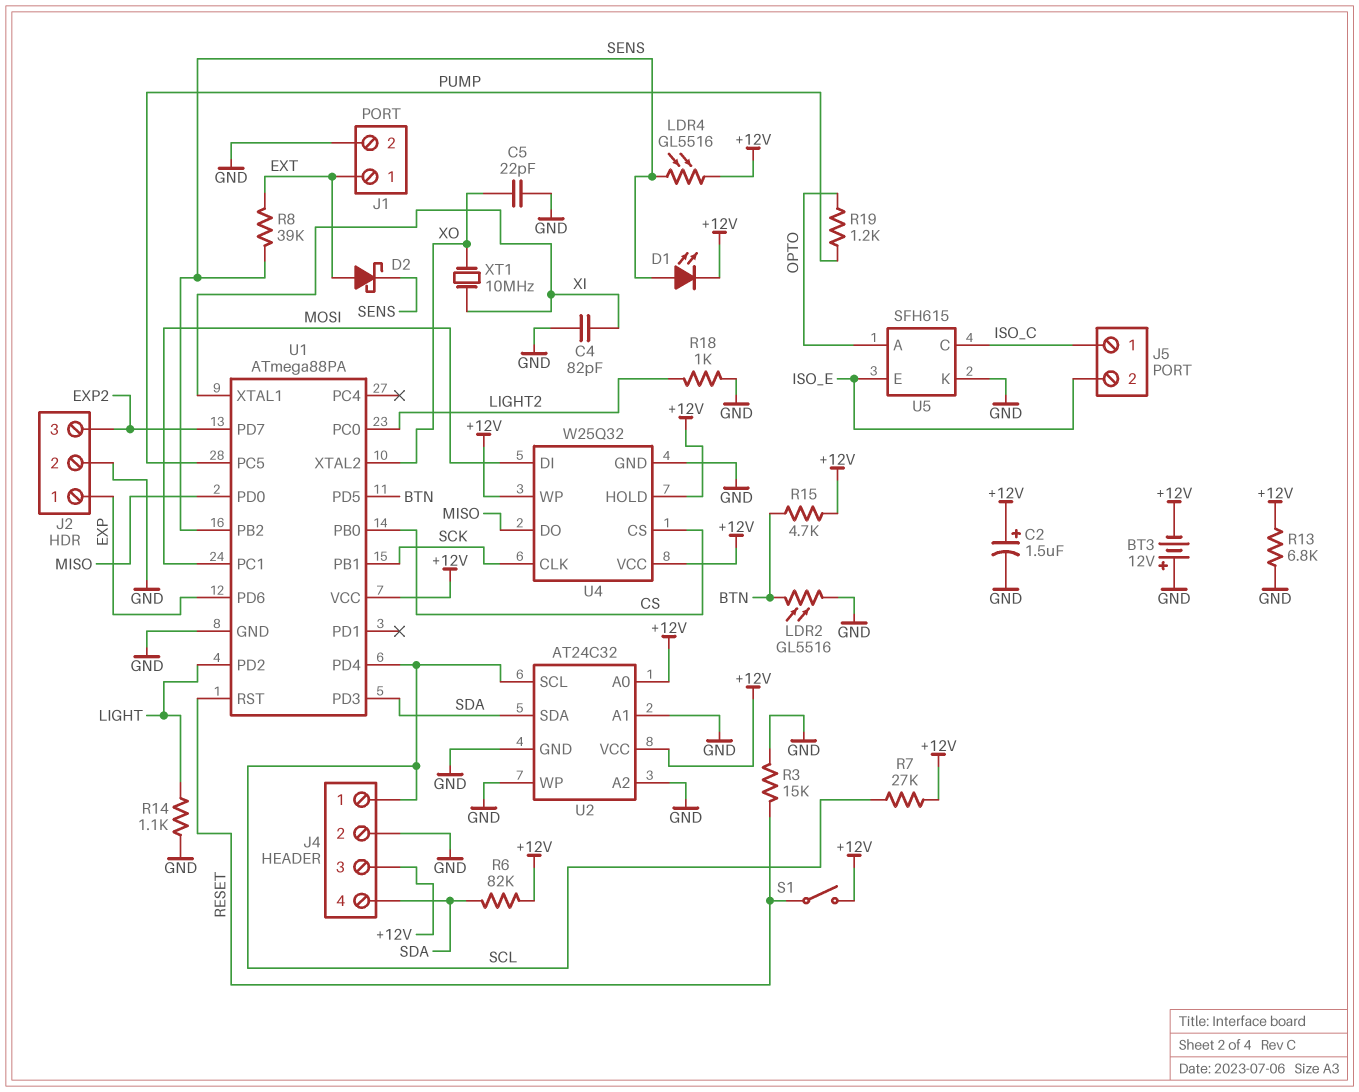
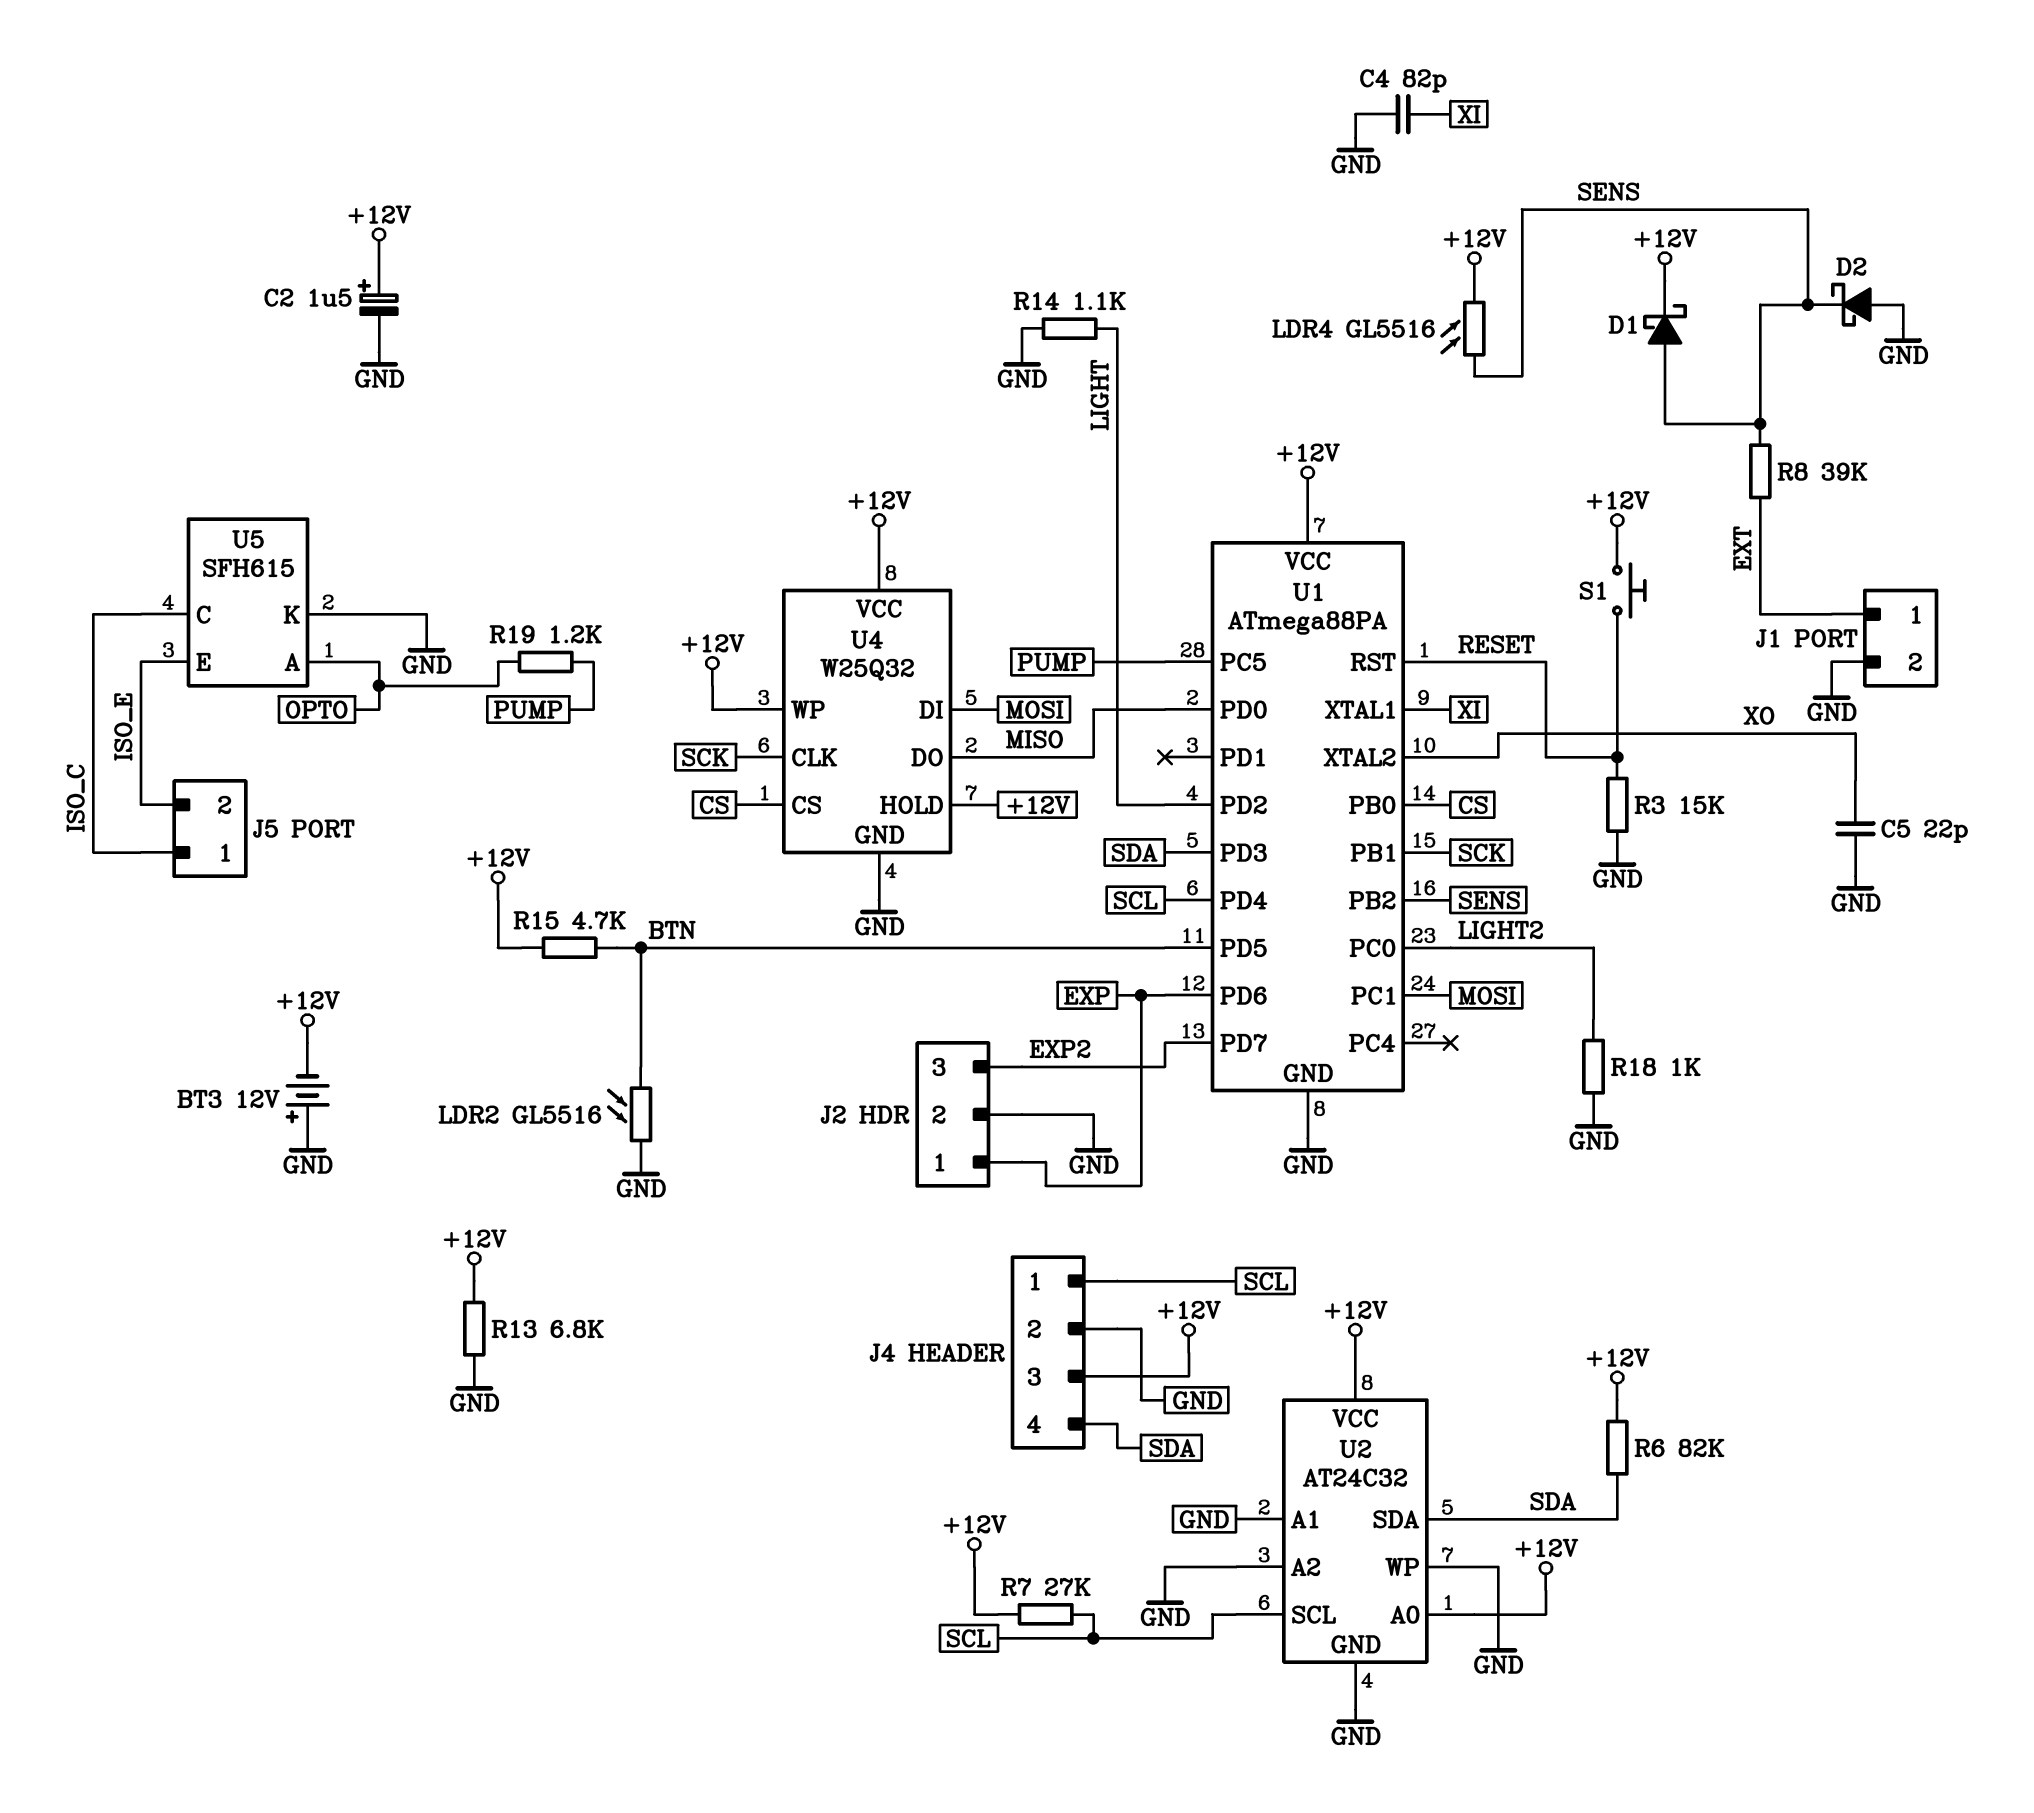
D1: LED (A SENS, K +12V) -> schottky (A SENS, K +12V)
D2: schottky (A EXT, K SENS) -> schottky (A GND, K SENS)
S1: switch (+12V, RESET) -> button (+12V, RESET)
XT1: 10MHz (XI, XO) -> none

